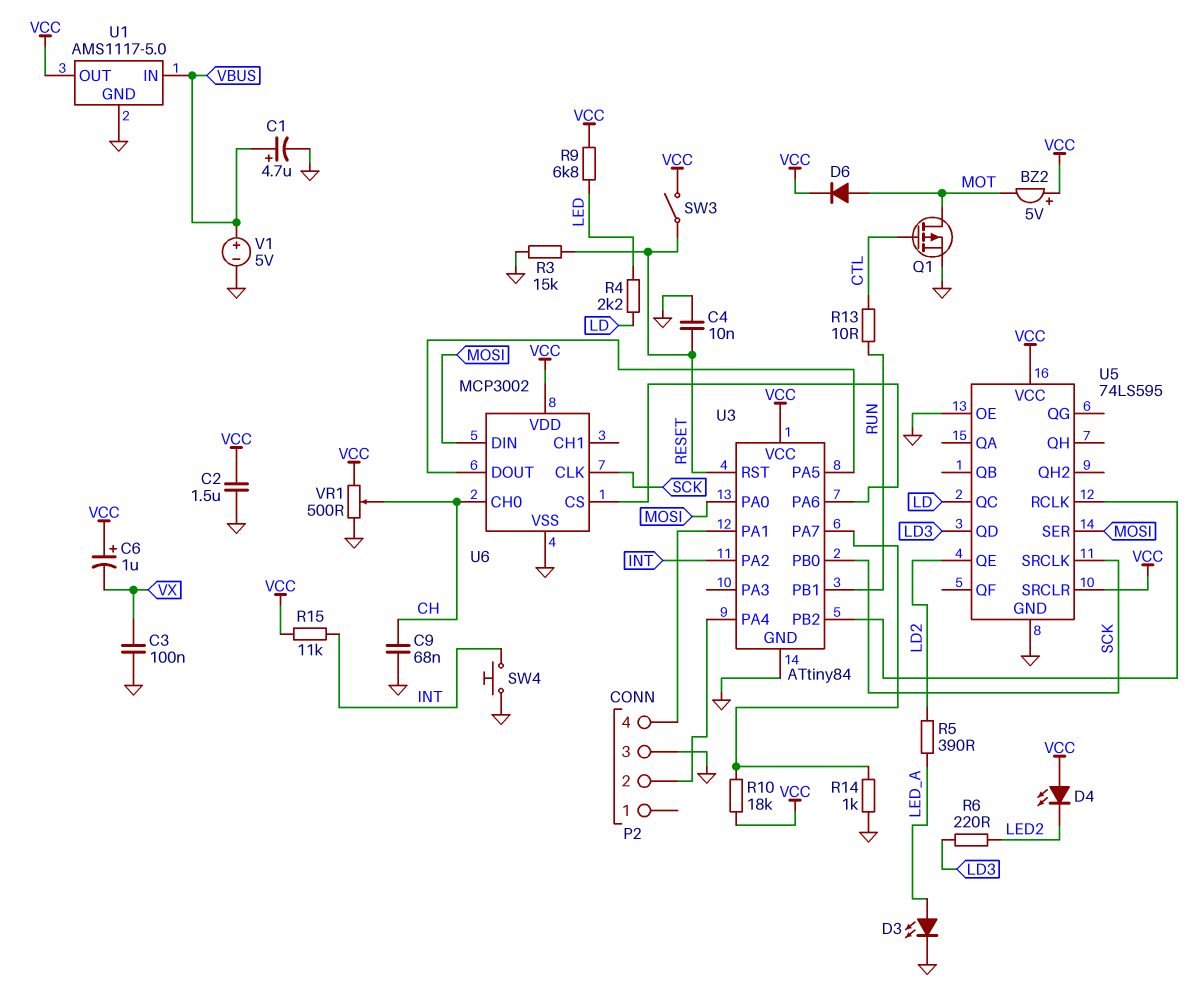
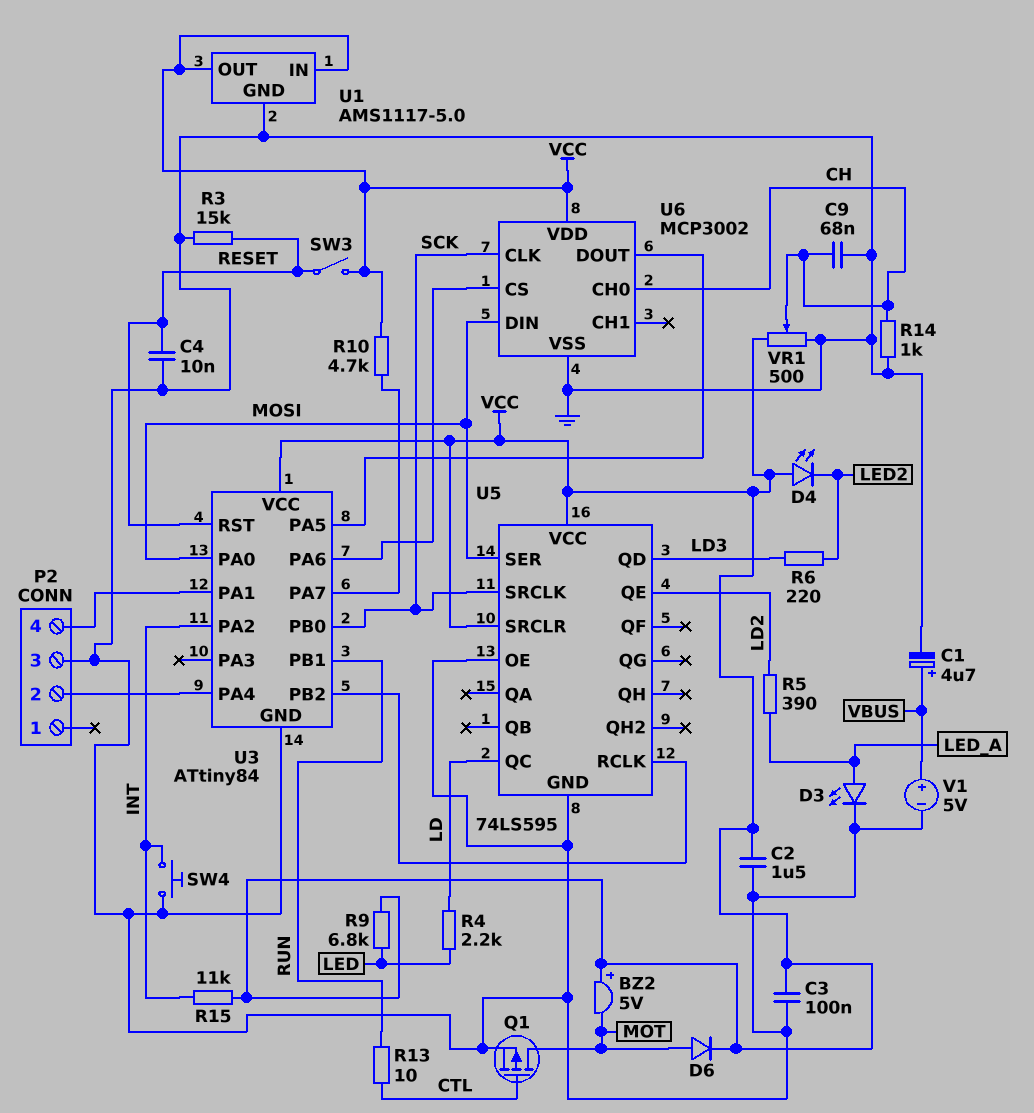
C3: 100nF (GND, VX) -> 100nF (GND, VCC)
C6: 1uF (plus VCC, minus VX) -> none
R10: 18k (U3/PA7, VCC) -> 4.7k (U3/PA7, VCC)
R14: 1k (GND, U3/PA7) -> 1k (CH, GND)
U1 pin IN: VBUS -> VCC

